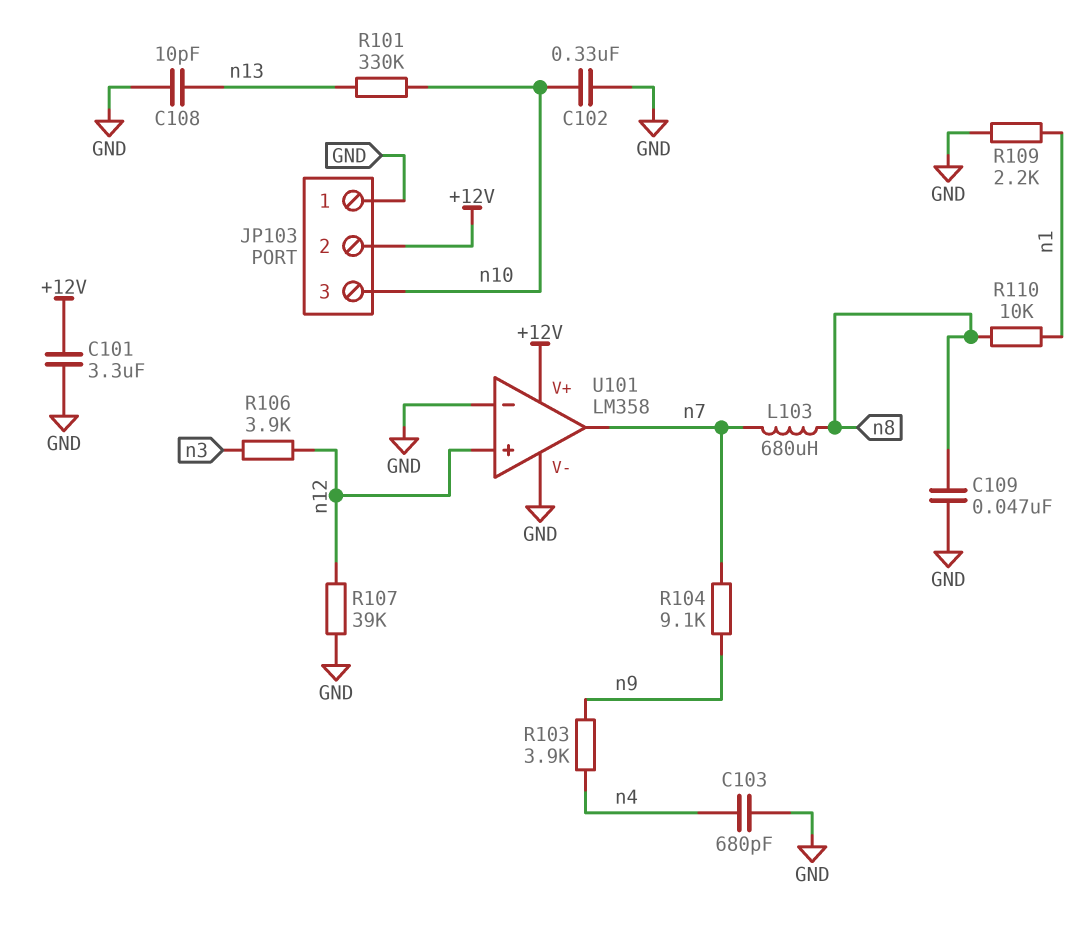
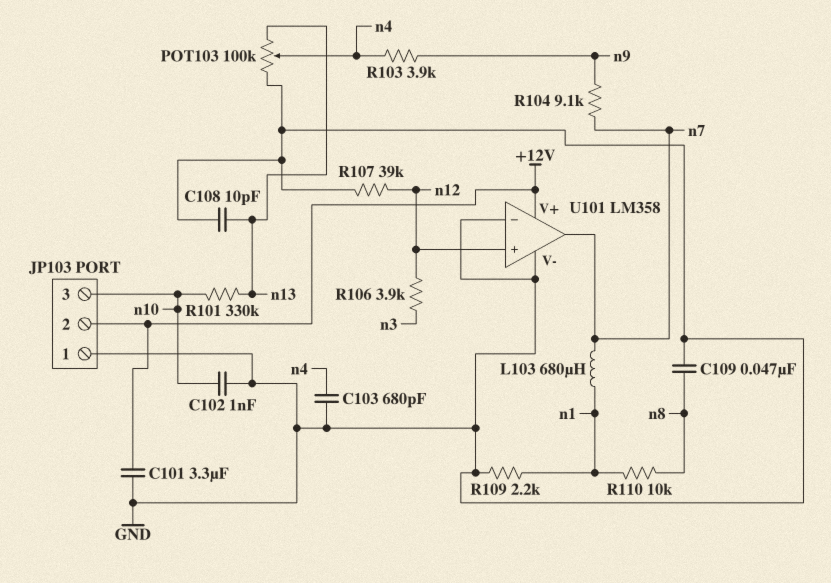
C102: 330nF (GND, n10) -> 1nF (GND, n10)
L103: 680uH (n7, n8) -> 680uH (n1, n7)
POT103: none -> 100k (GND, n13, wiper n4)

